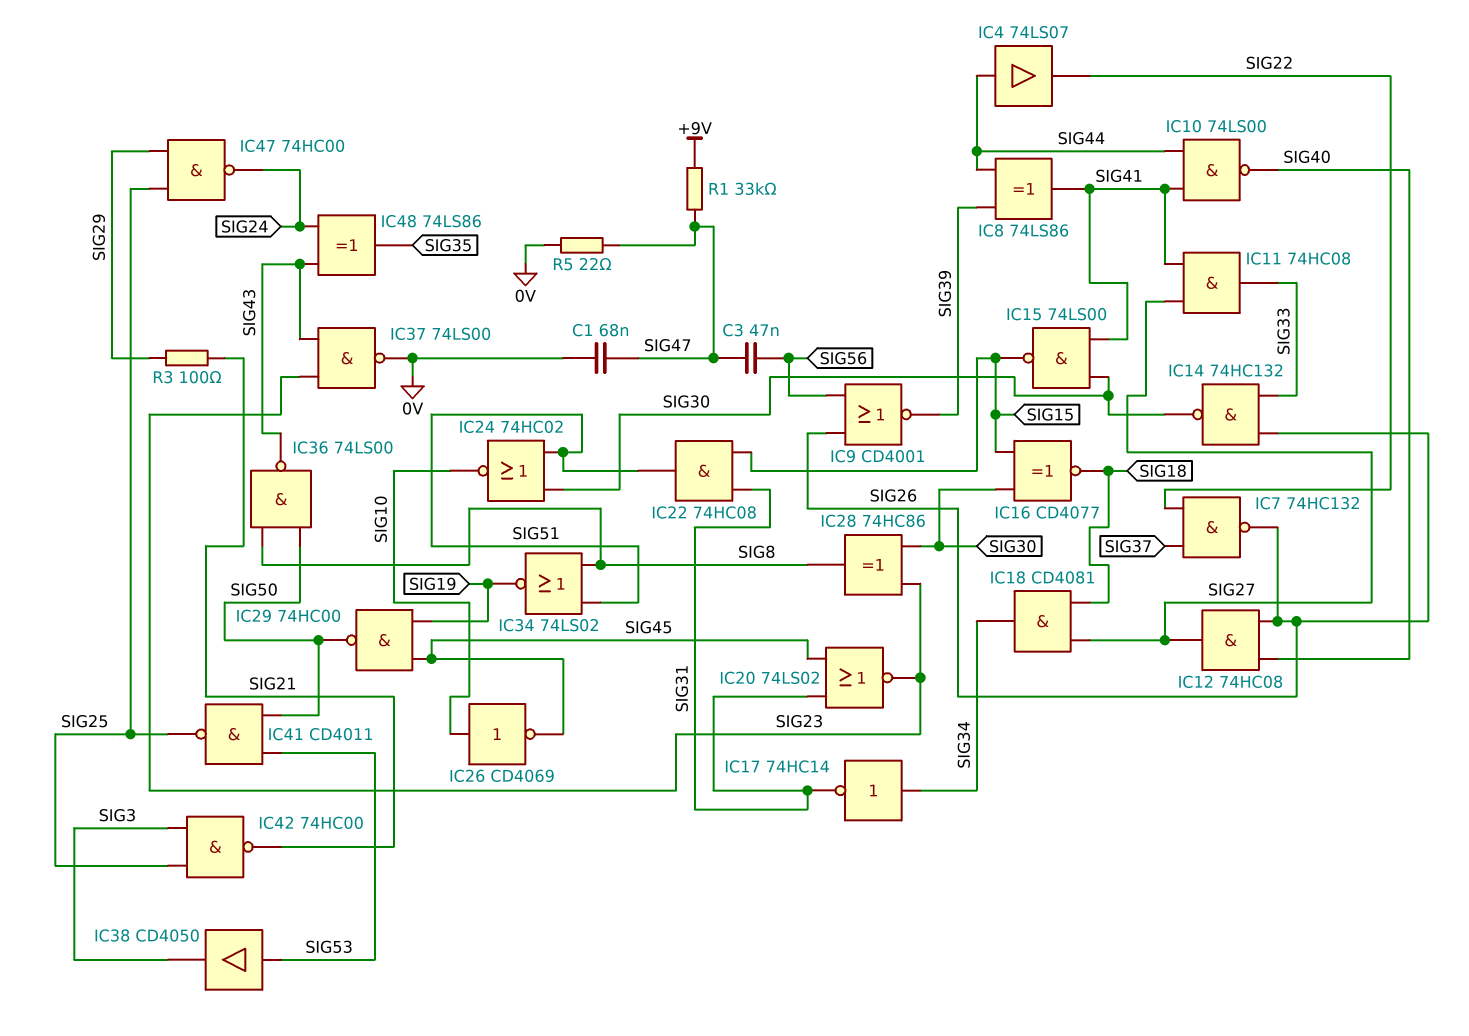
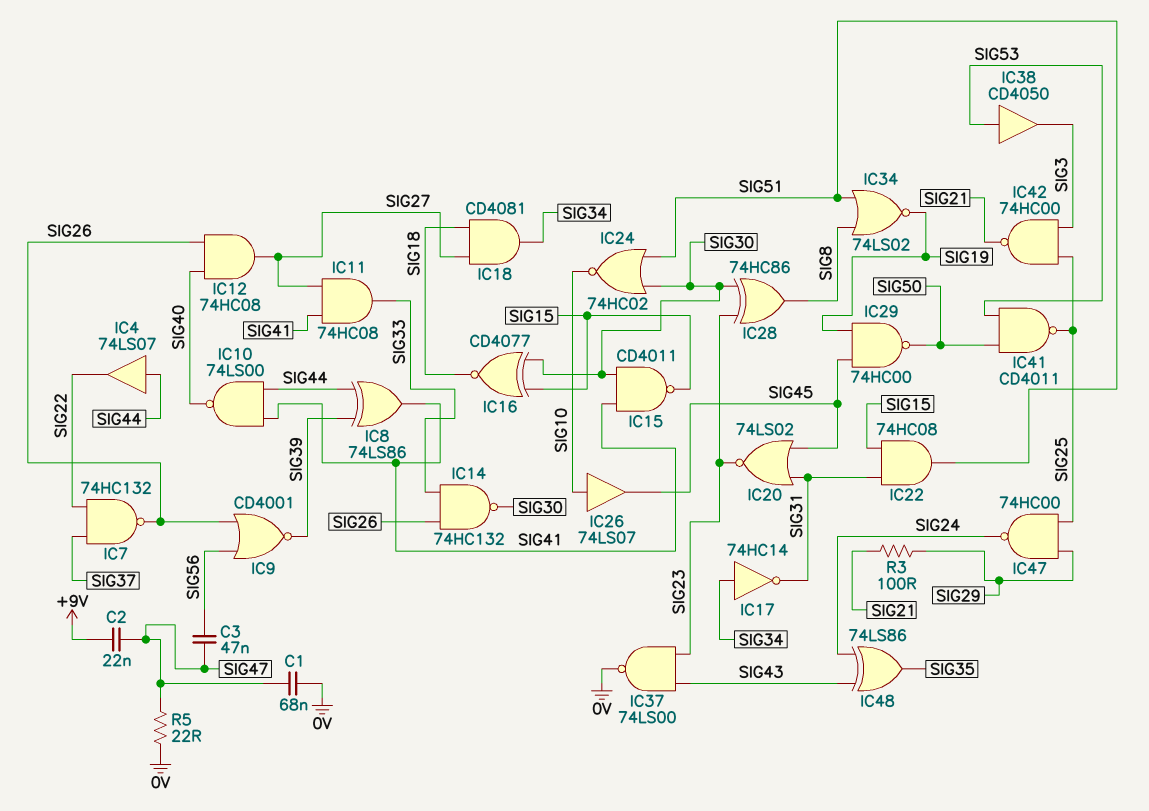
C2: none -> 22nF (+9V, SIG47)
IC15: NAND 74LS00 (in SIG30, in SIG41, out SIG15) -> NAND CD4011 (in SIG30, in SIG41, out SIG15)
IC26: NOT CD4069 (in SIG10, out SIG45) -> buffer 74LS07 (in SIG10, out SIG45)
IC36: NAND 74LS00 (in SIG8, in SIG50, out SIG43) -> none
R1: 33k (+9V, SIG47) -> none

